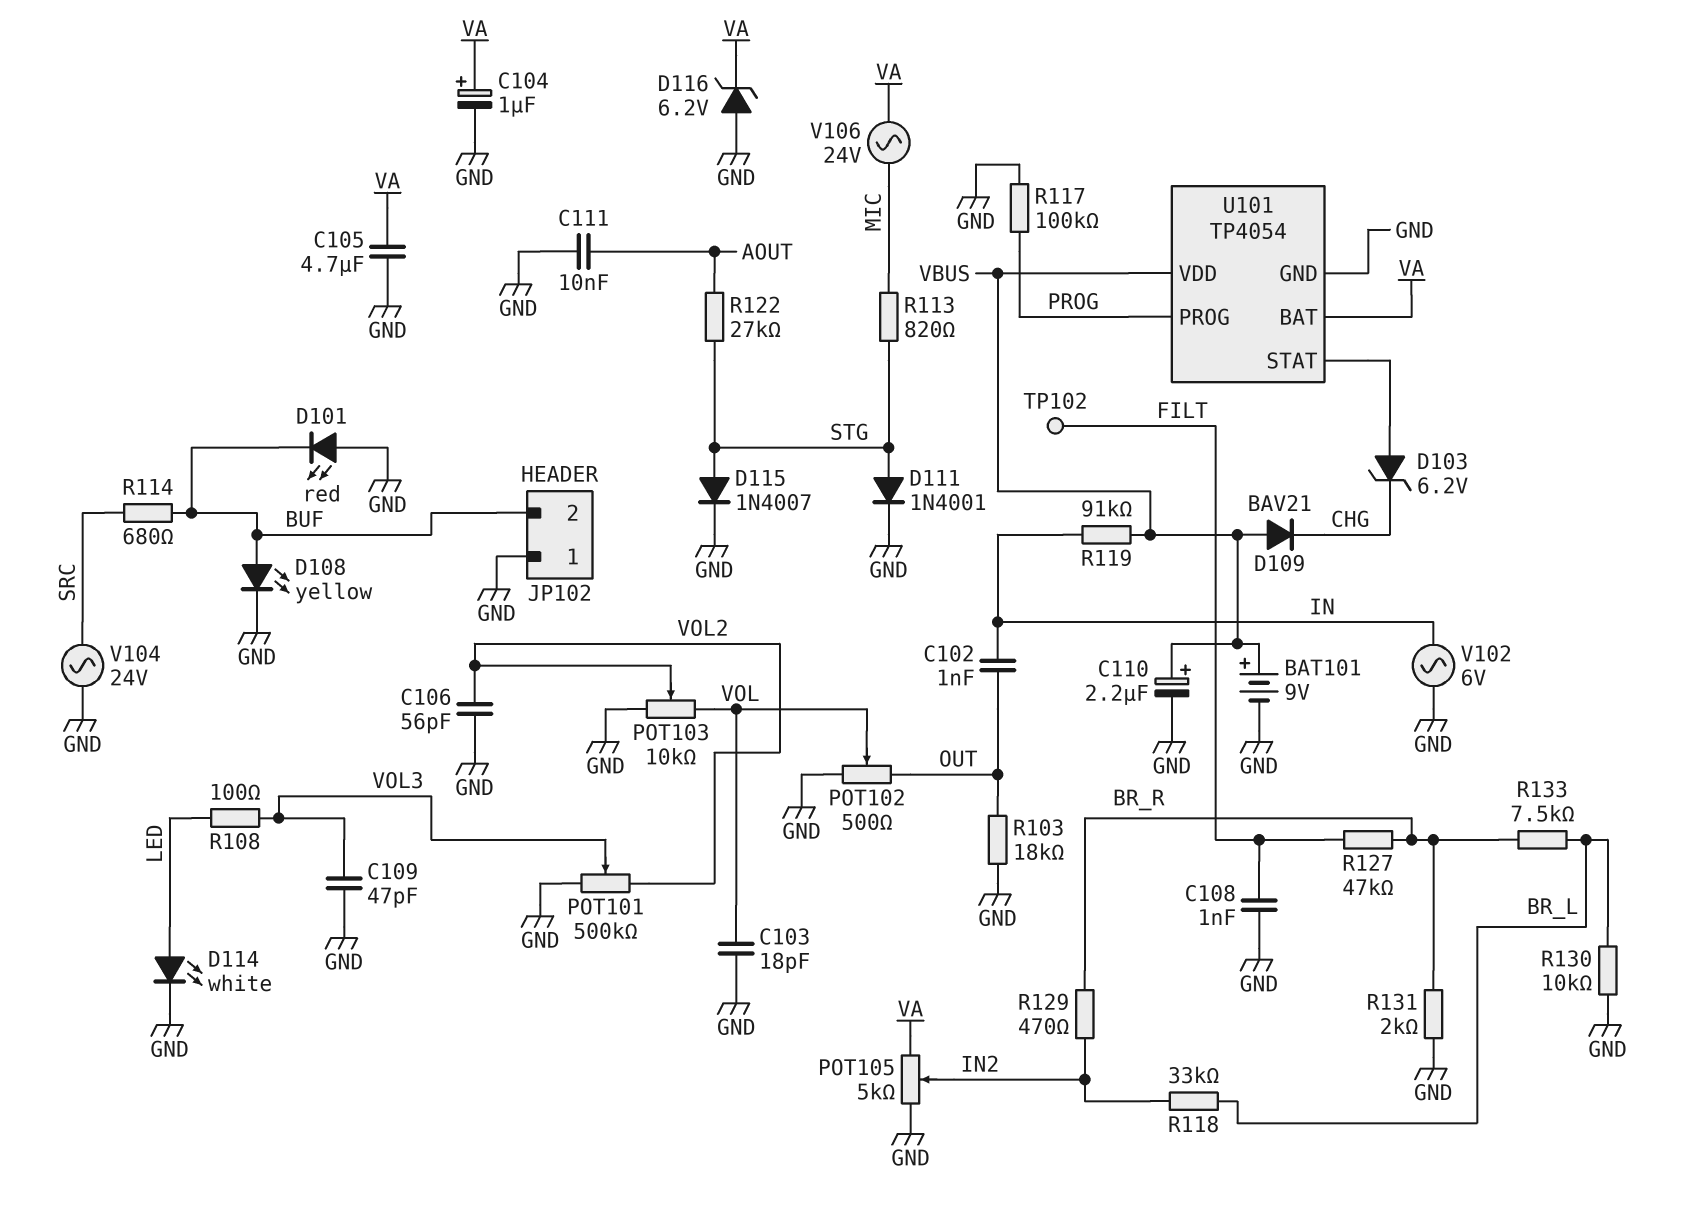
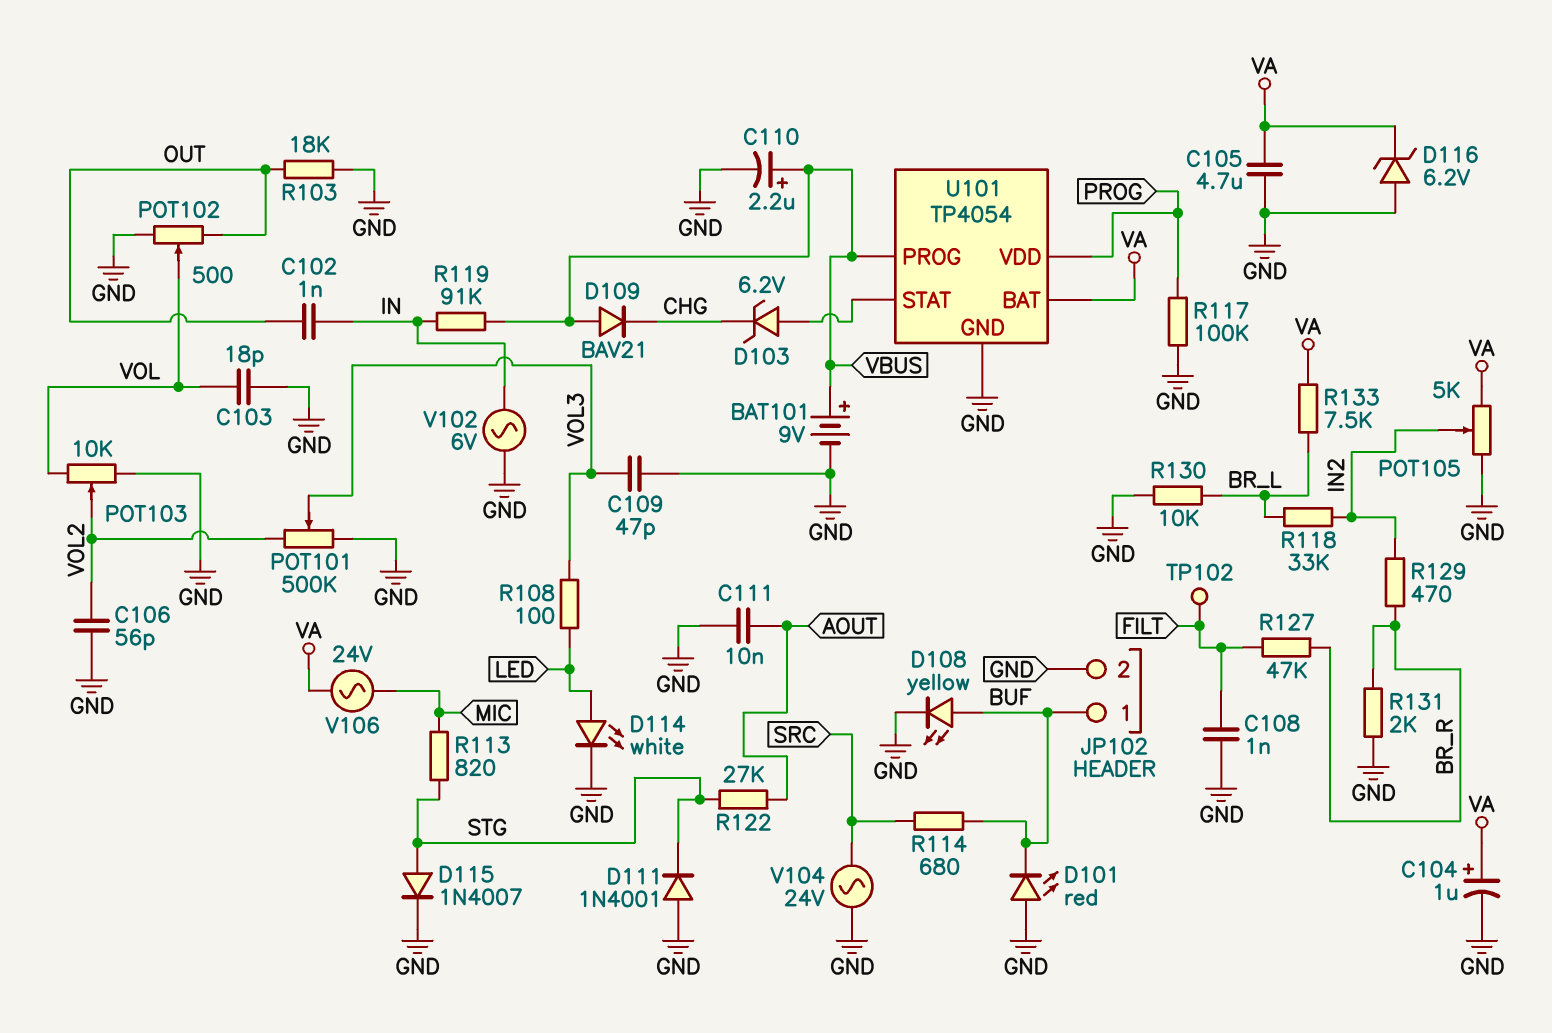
D111: diode 1N4001 (A STG, K GND) -> diode 1N4001 (A GND, K STG)
JP102 pin 1: GND -> BUF
JP102 pin 2: BUF -> GND
R133: 7.5k (BR_L, BR_R) -> 7.5k (BR_L, VA)
U101 pin PROG: PROG -> VBUS
U101 pin VDD: VBUS -> PROG

